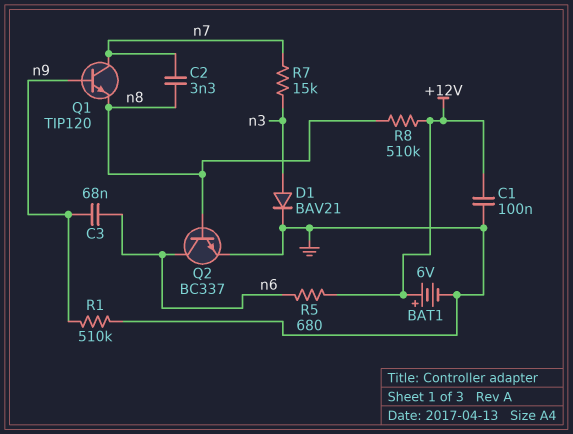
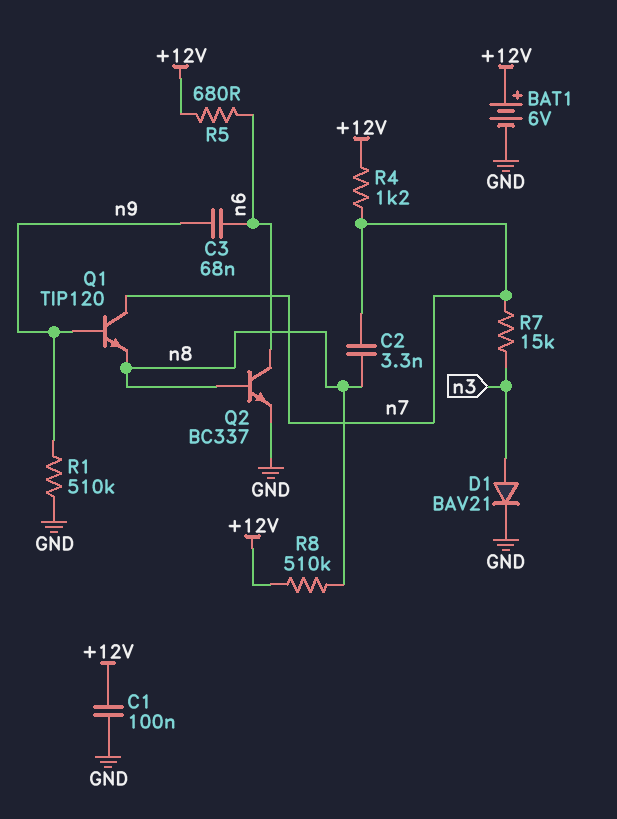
R4: none -> 1.2k (+12V, n7)

